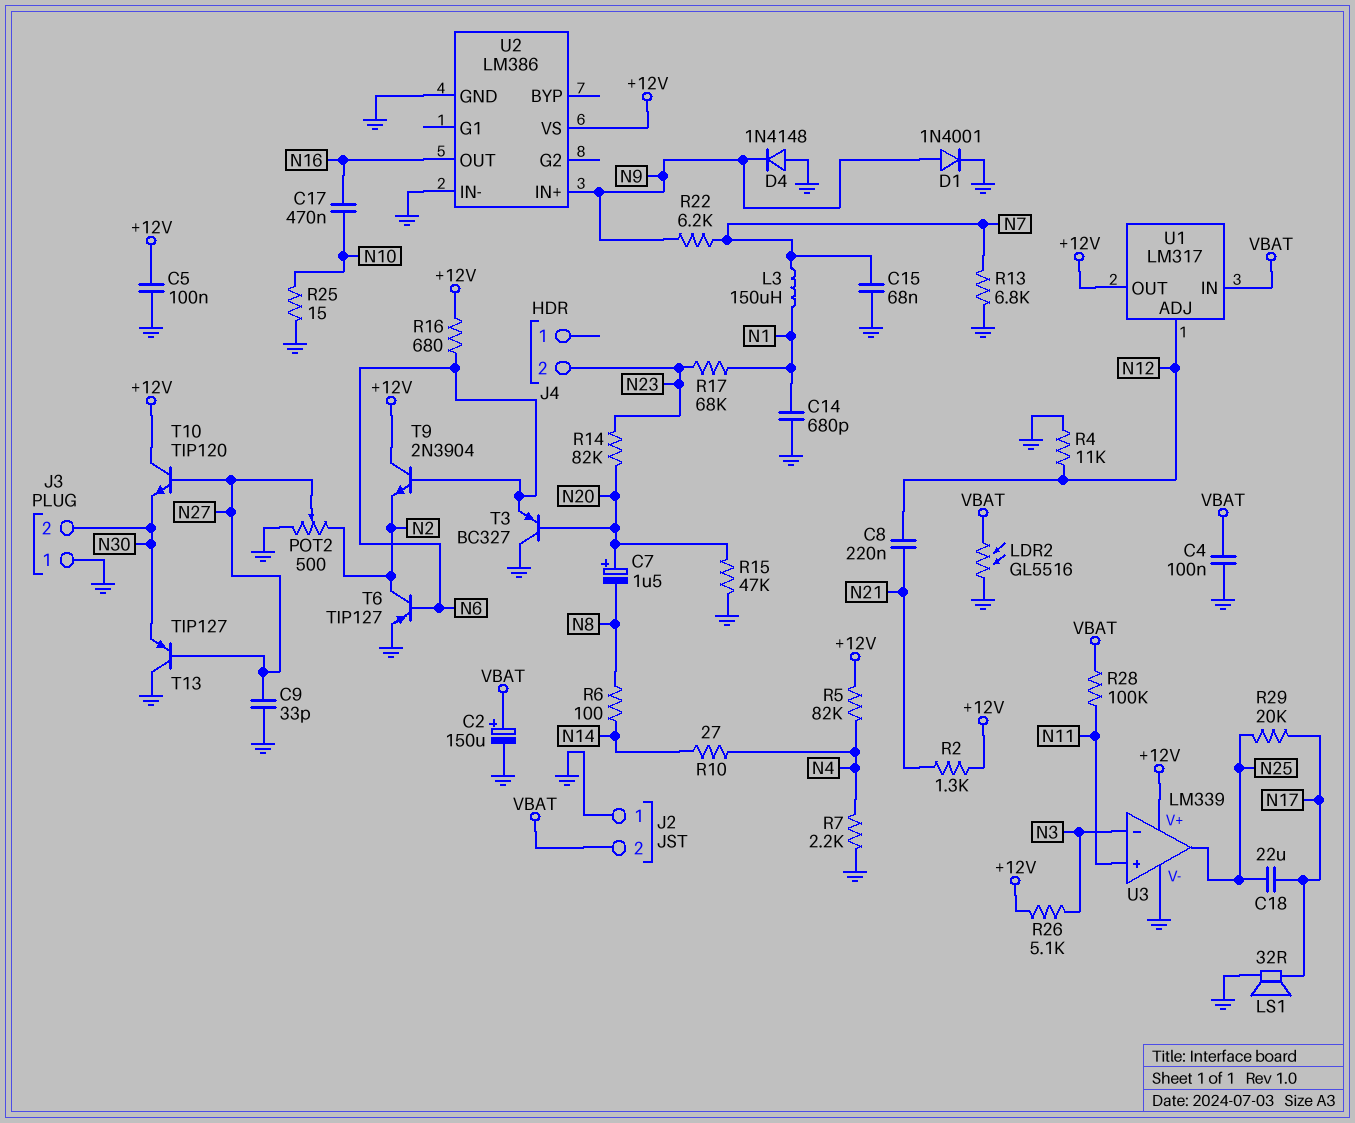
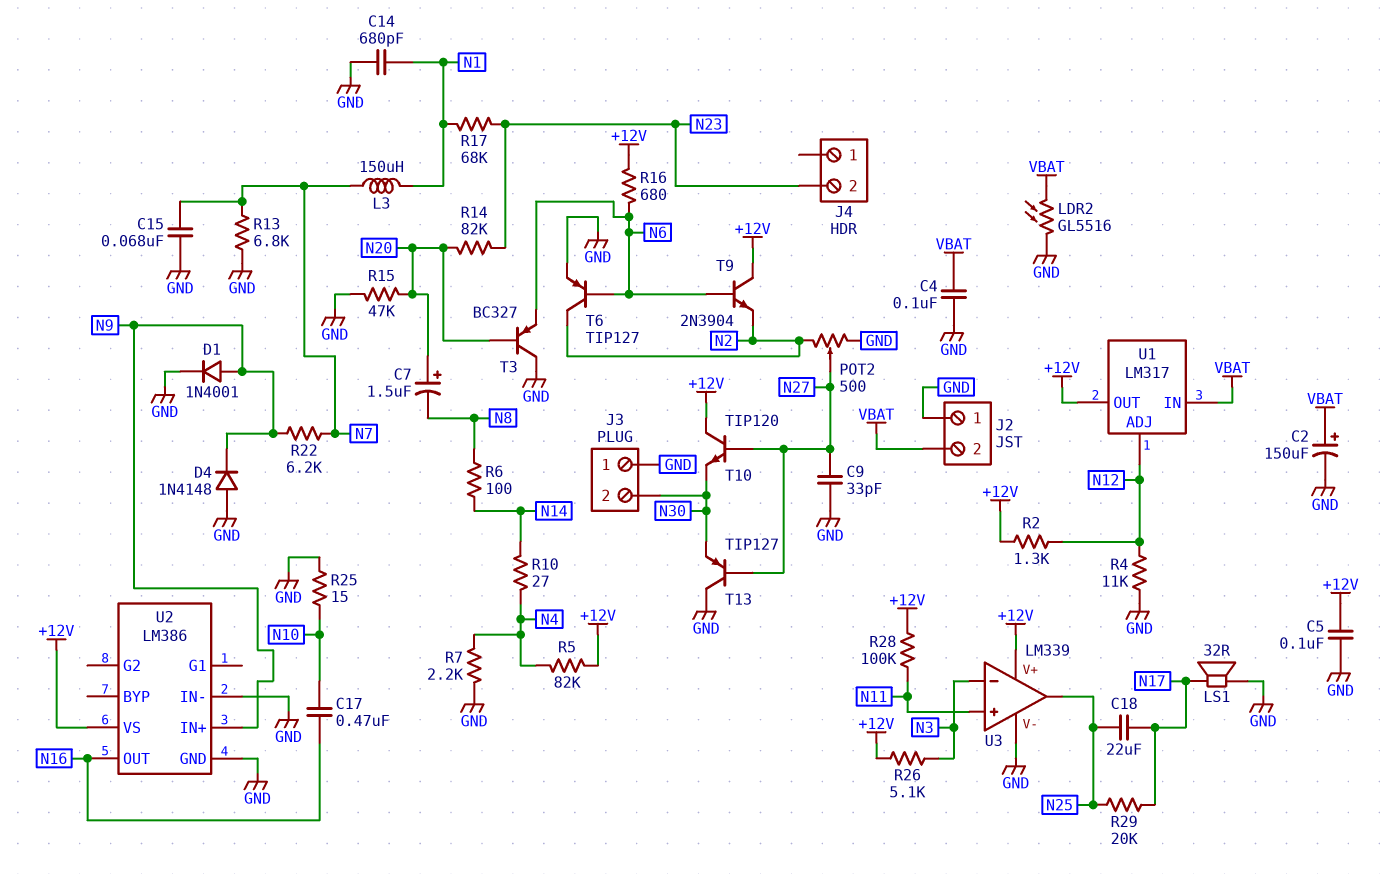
C8: 220nF (N12, N21) -> none
R2: 1.3k (+12V, N21) -> 1.3k (+12V, N12)
R28: 100k (N11, VBAT) -> 100k (+12V, N11)

